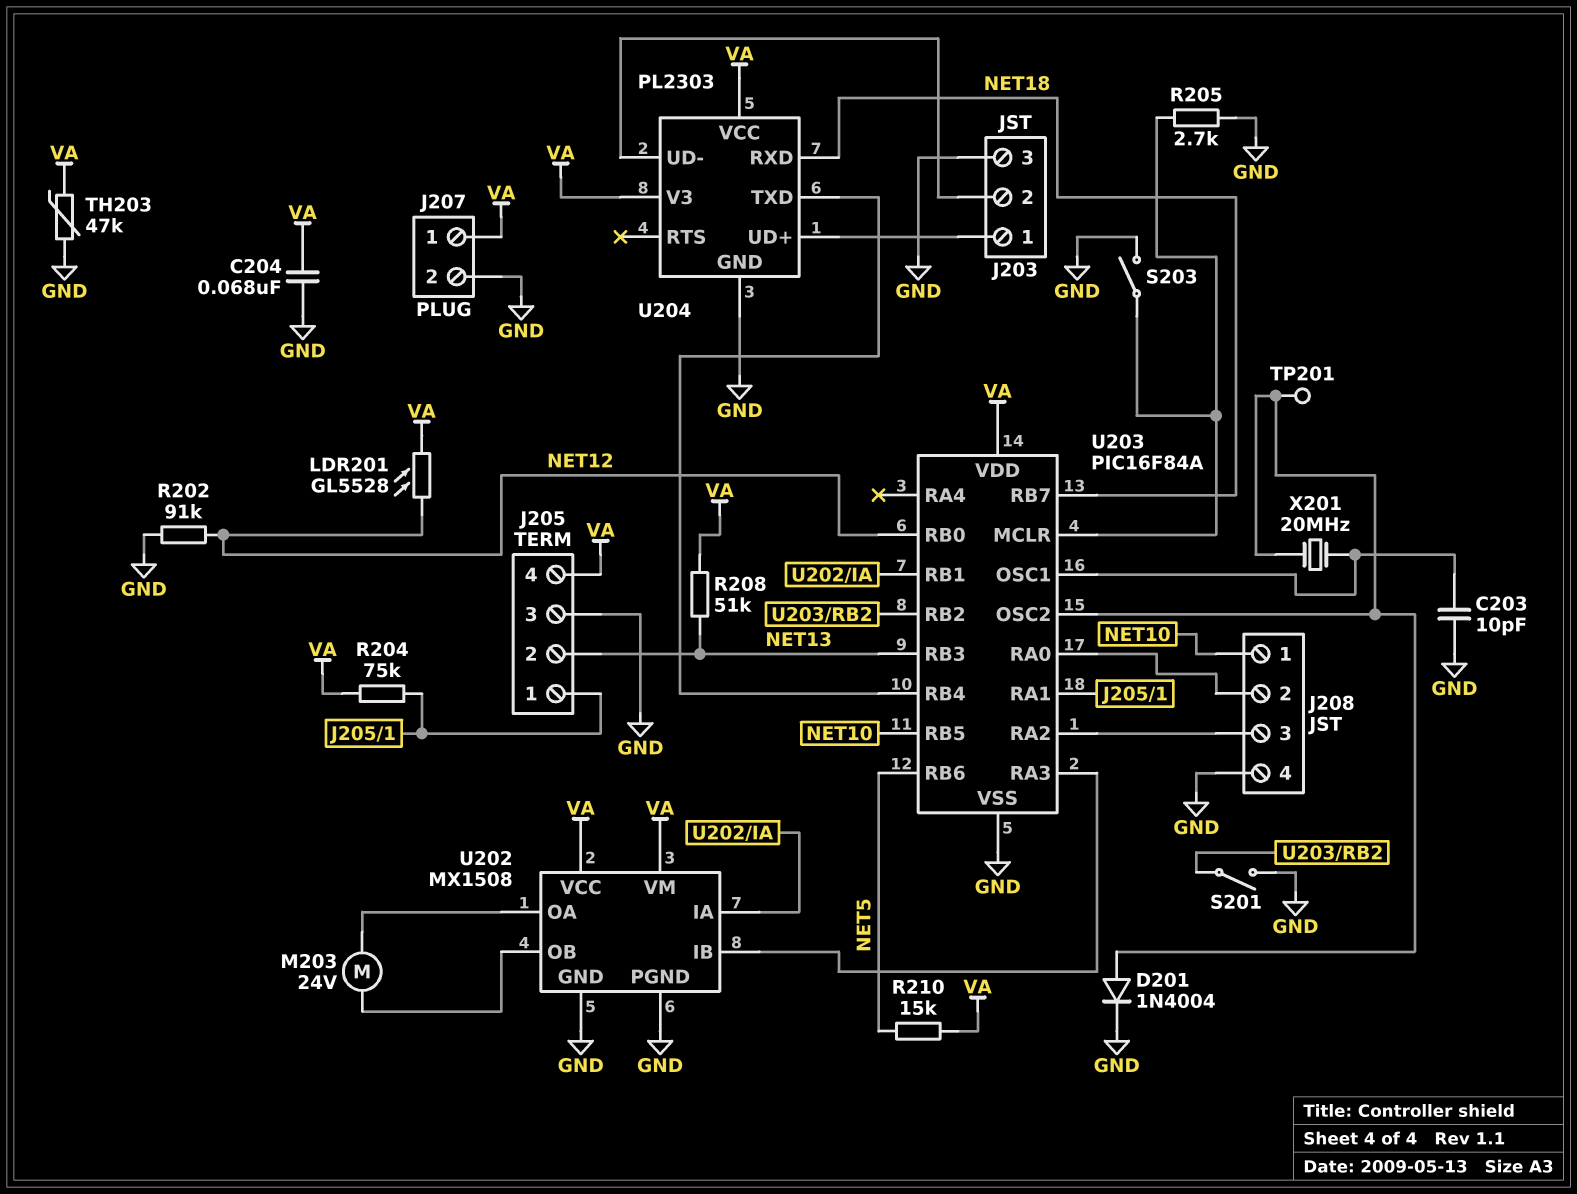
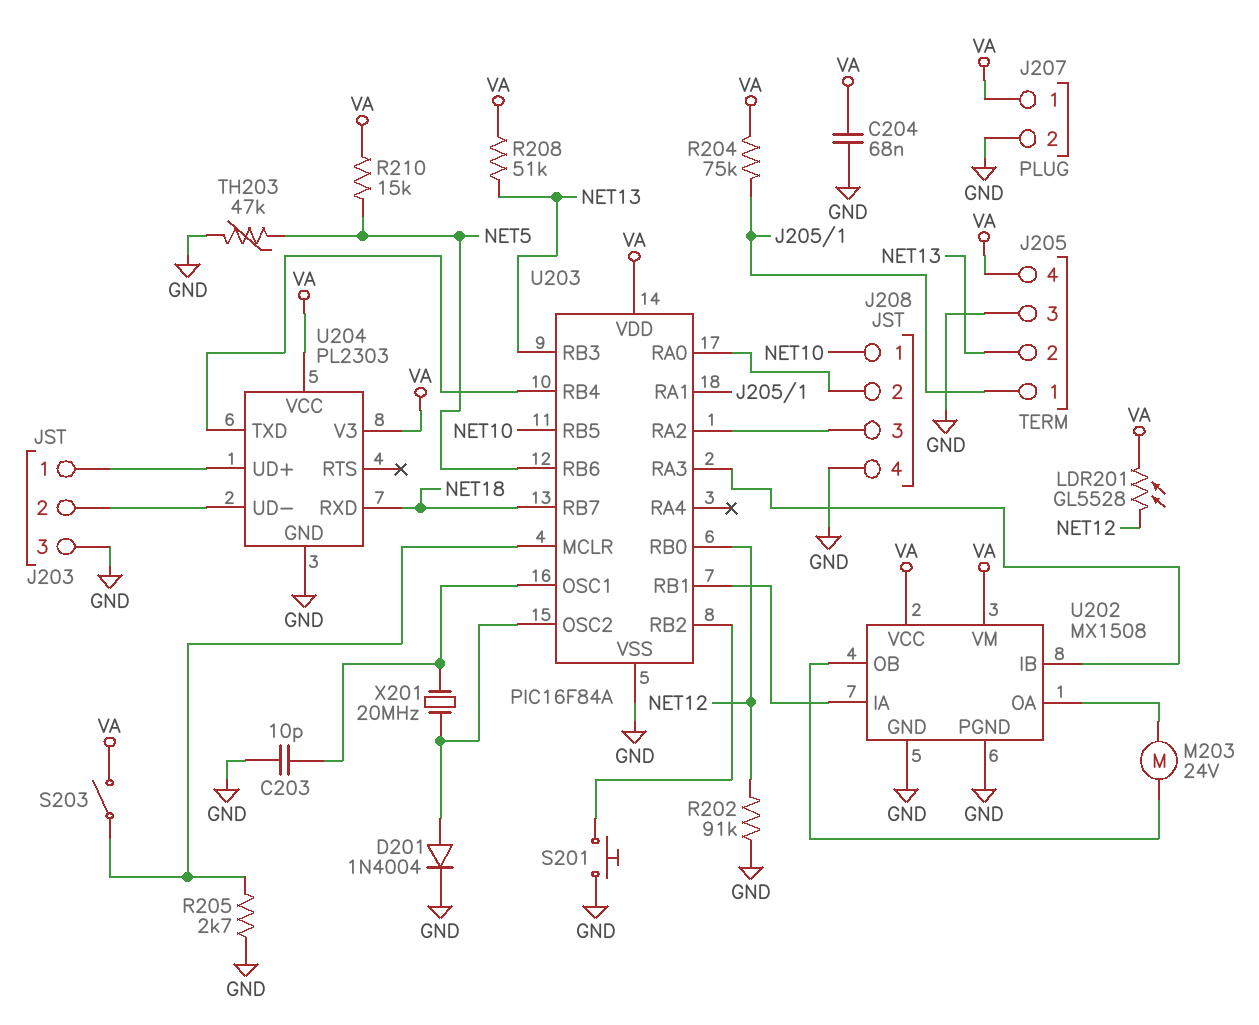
S201: switch (GND, U203/RB2) -> button (GND, U203/RB2)
S203: switch (GND, U203/MCLR) -> switch (U203/MCLR, VA)
TH203: 47k (GND, VA) -> 47k (GND, NET5)
TP201: test point (U203/OSC2) -> none

